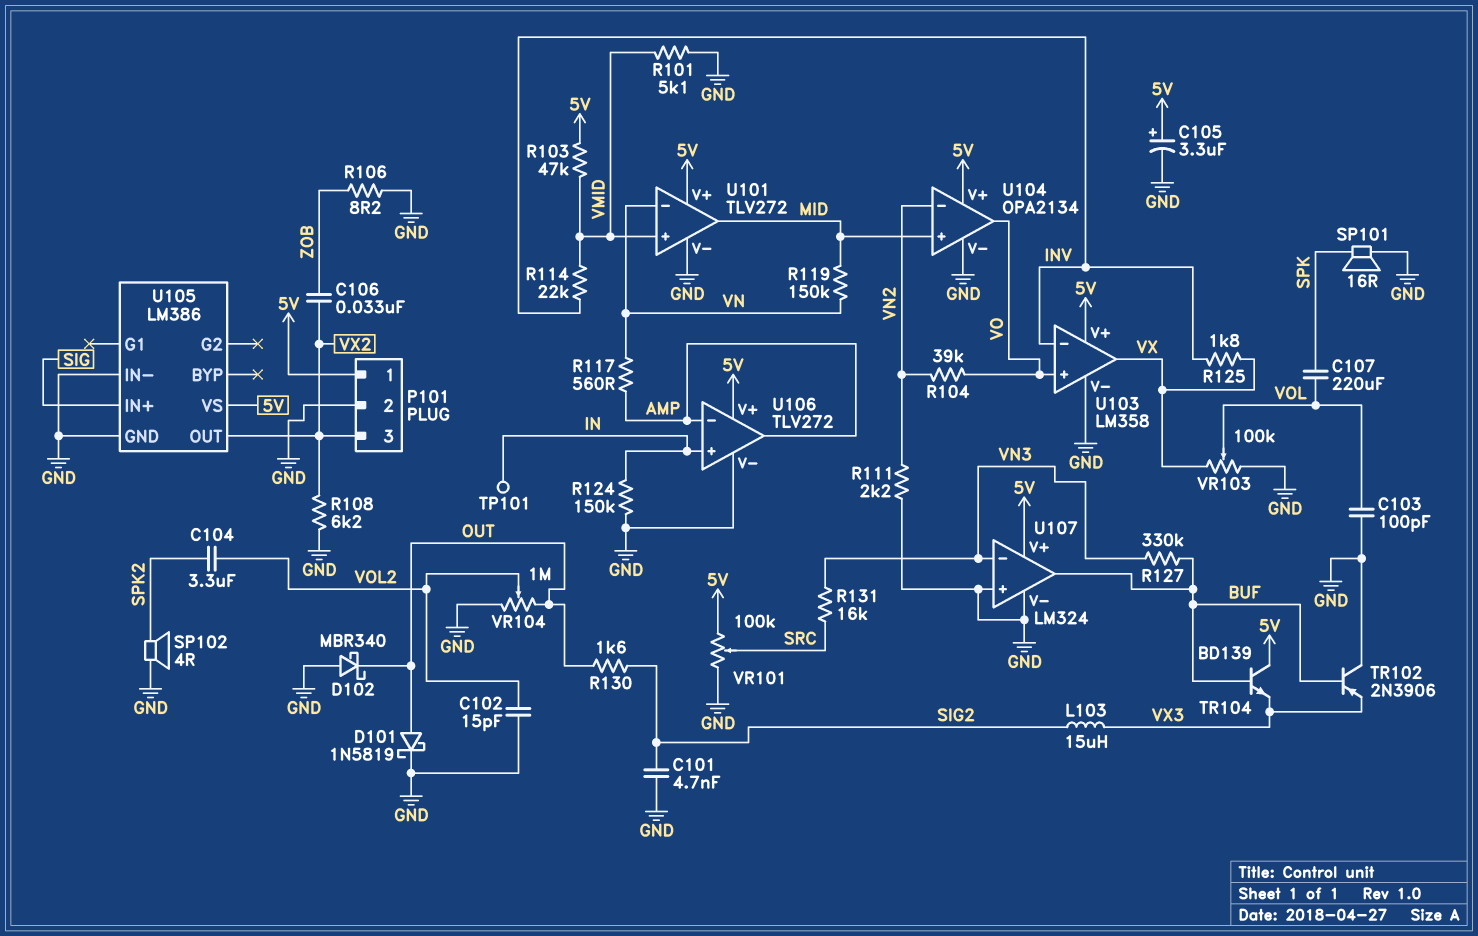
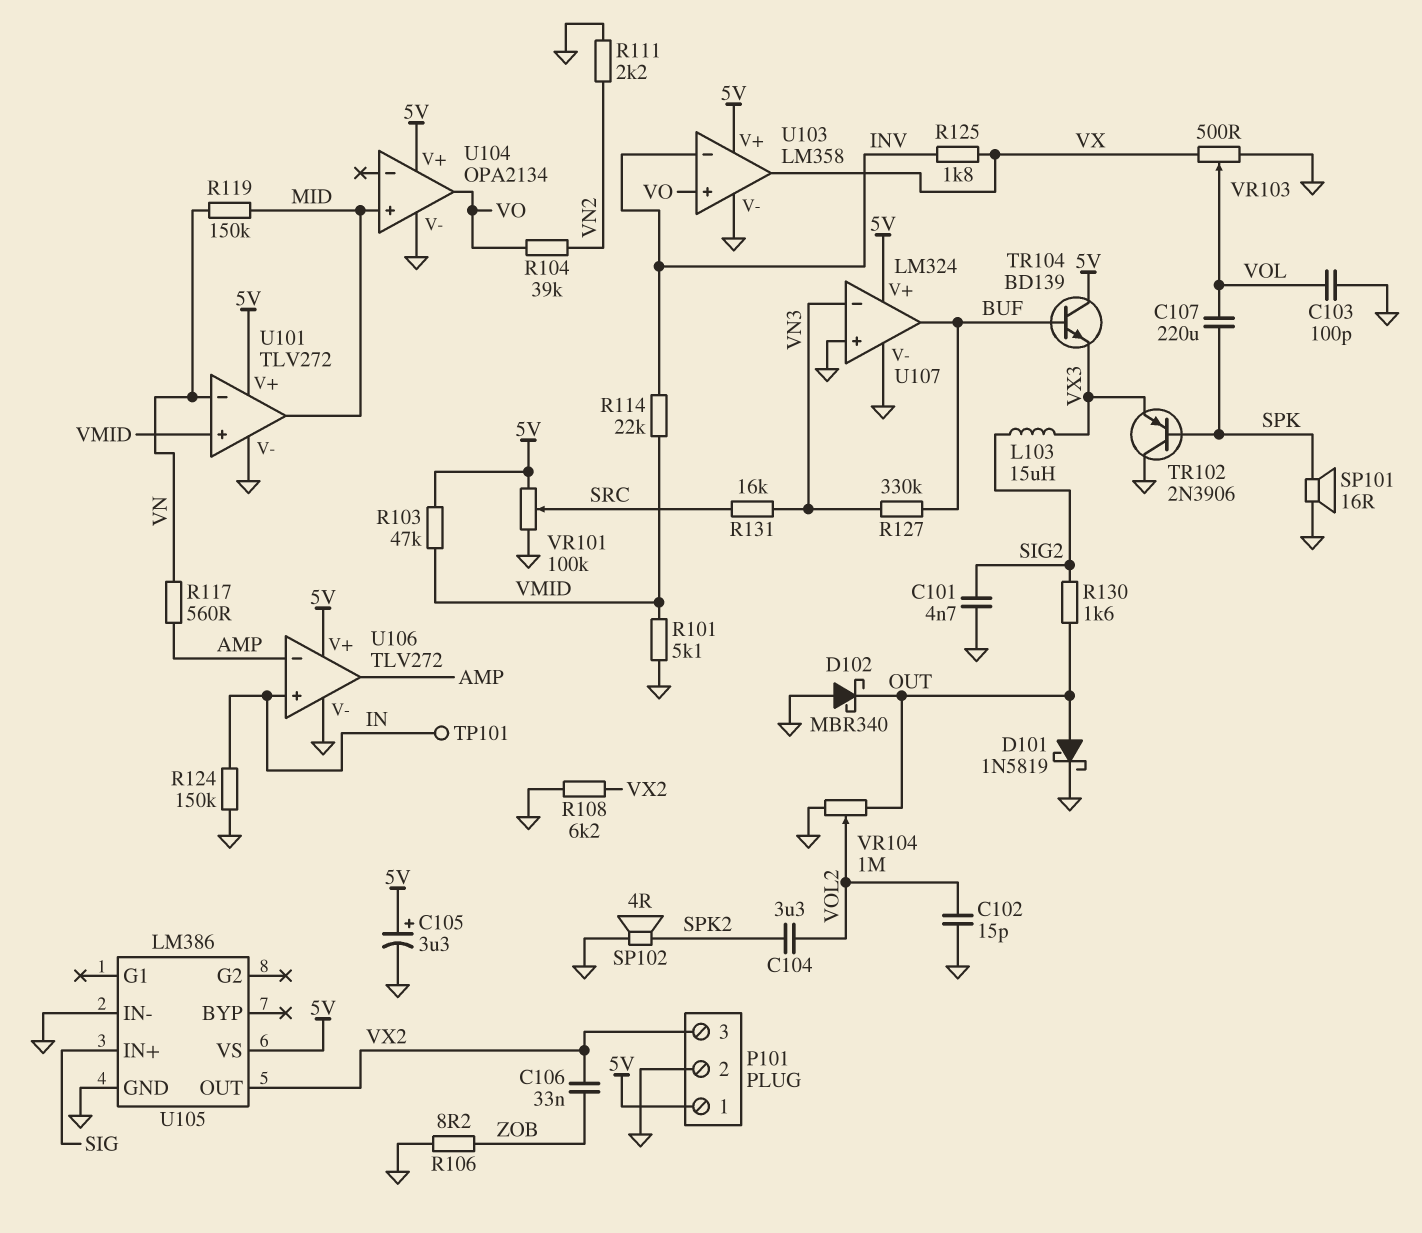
TR102: PNP 2N3906 (B BUF, C GND, E VX3) -> PNP 2N3906 (B SPK, C GND, E VX3)
U104 pin in-: VN2 -> none
VR103: 100k (GND, VX, wiper VOL) -> 500 (GND, VX, wiper VOL)

